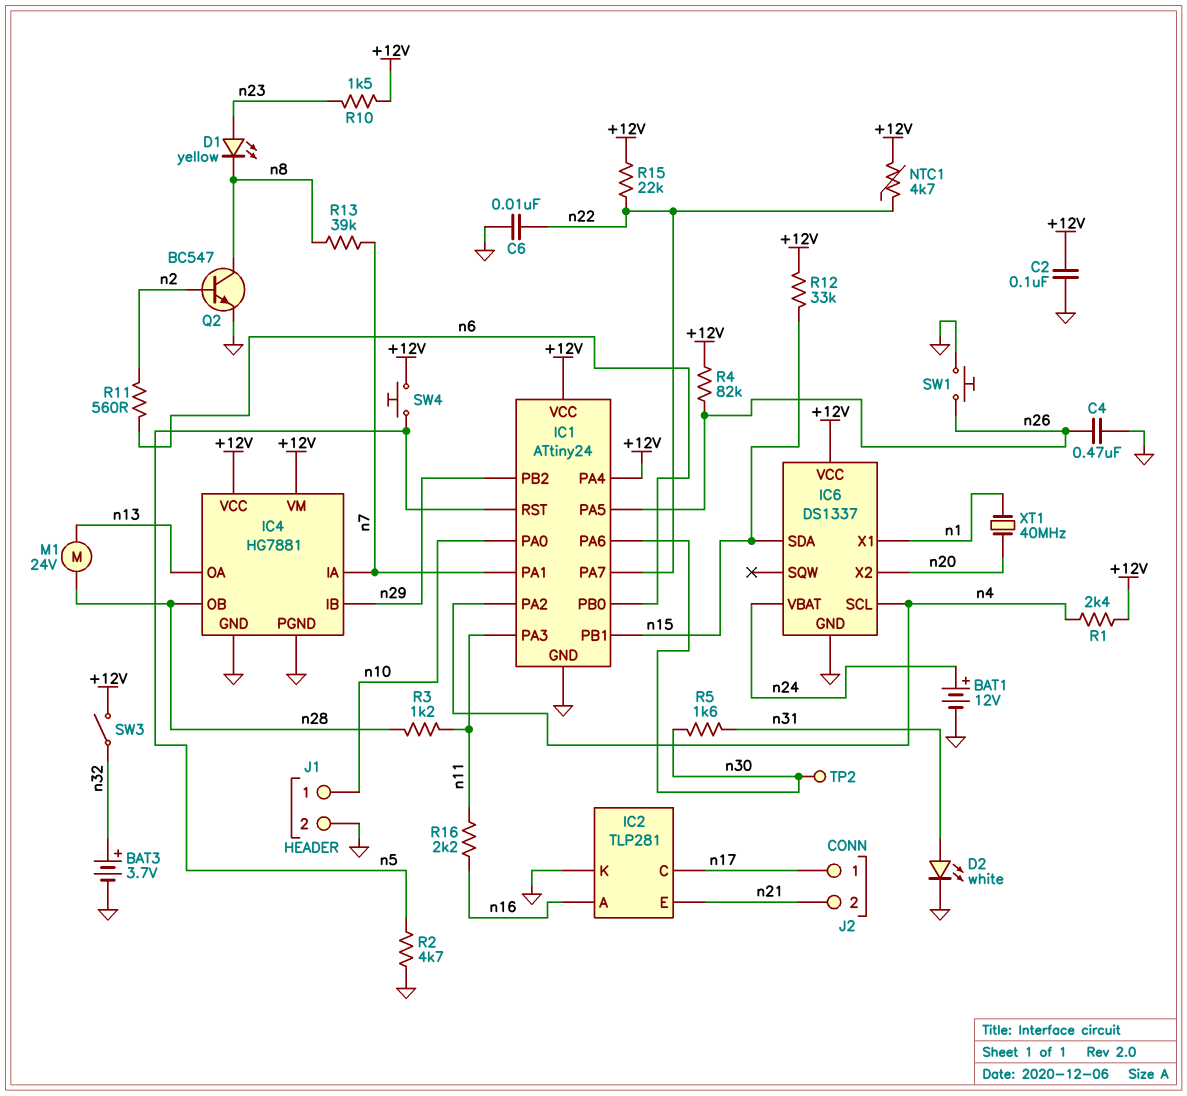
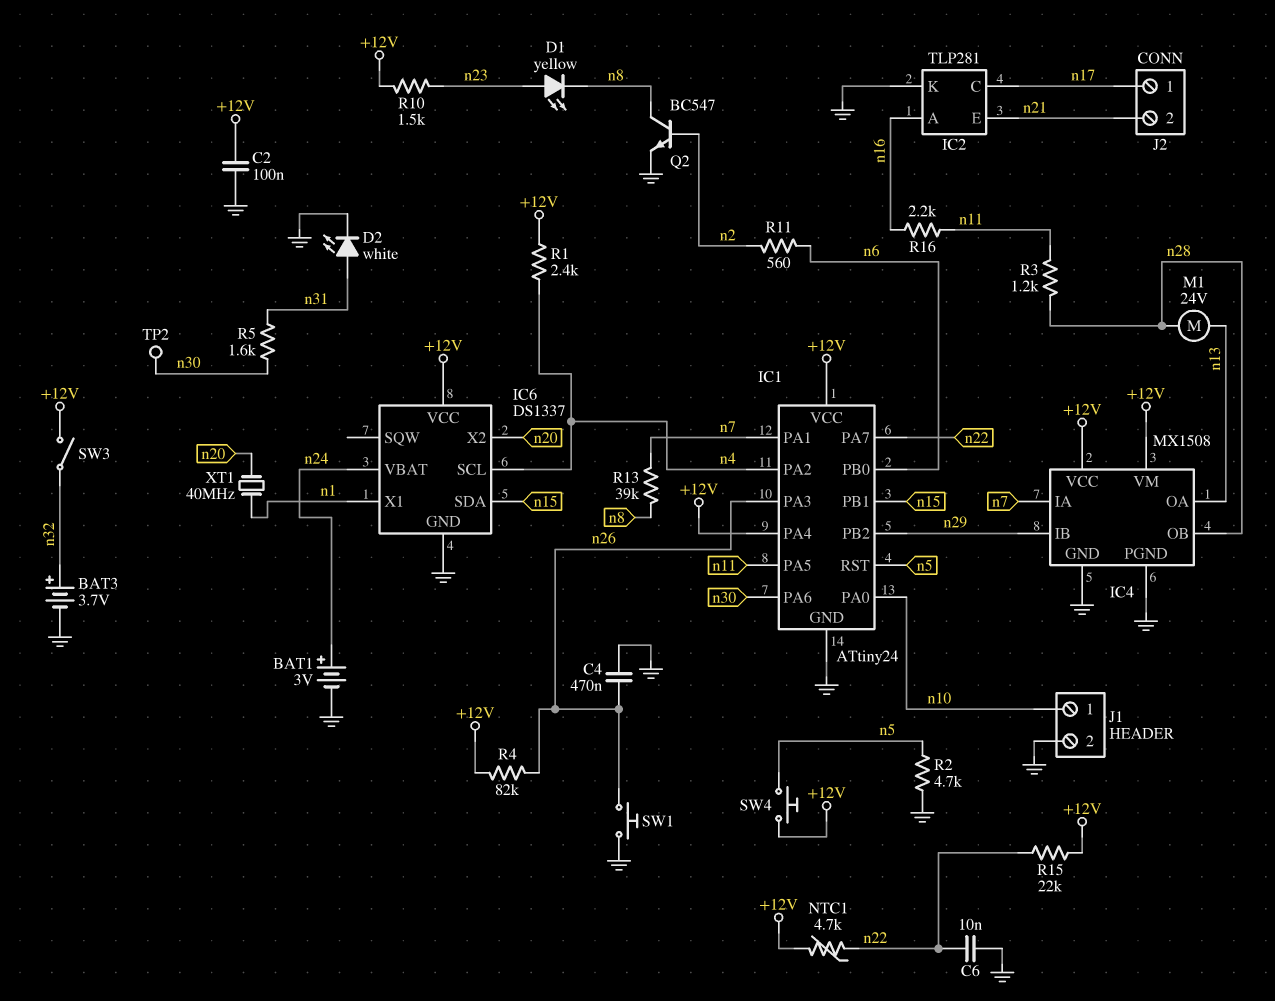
BAT1: 12V (plus n24, minus GND) -> 3V (plus n24, minus GND)
IC1 pin PA3: n11 -> n26
IC1 pin PA5: n26 -> n11
IC4: HG7881 -> MX1508
R12: 33k (+12V, n15) -> none

